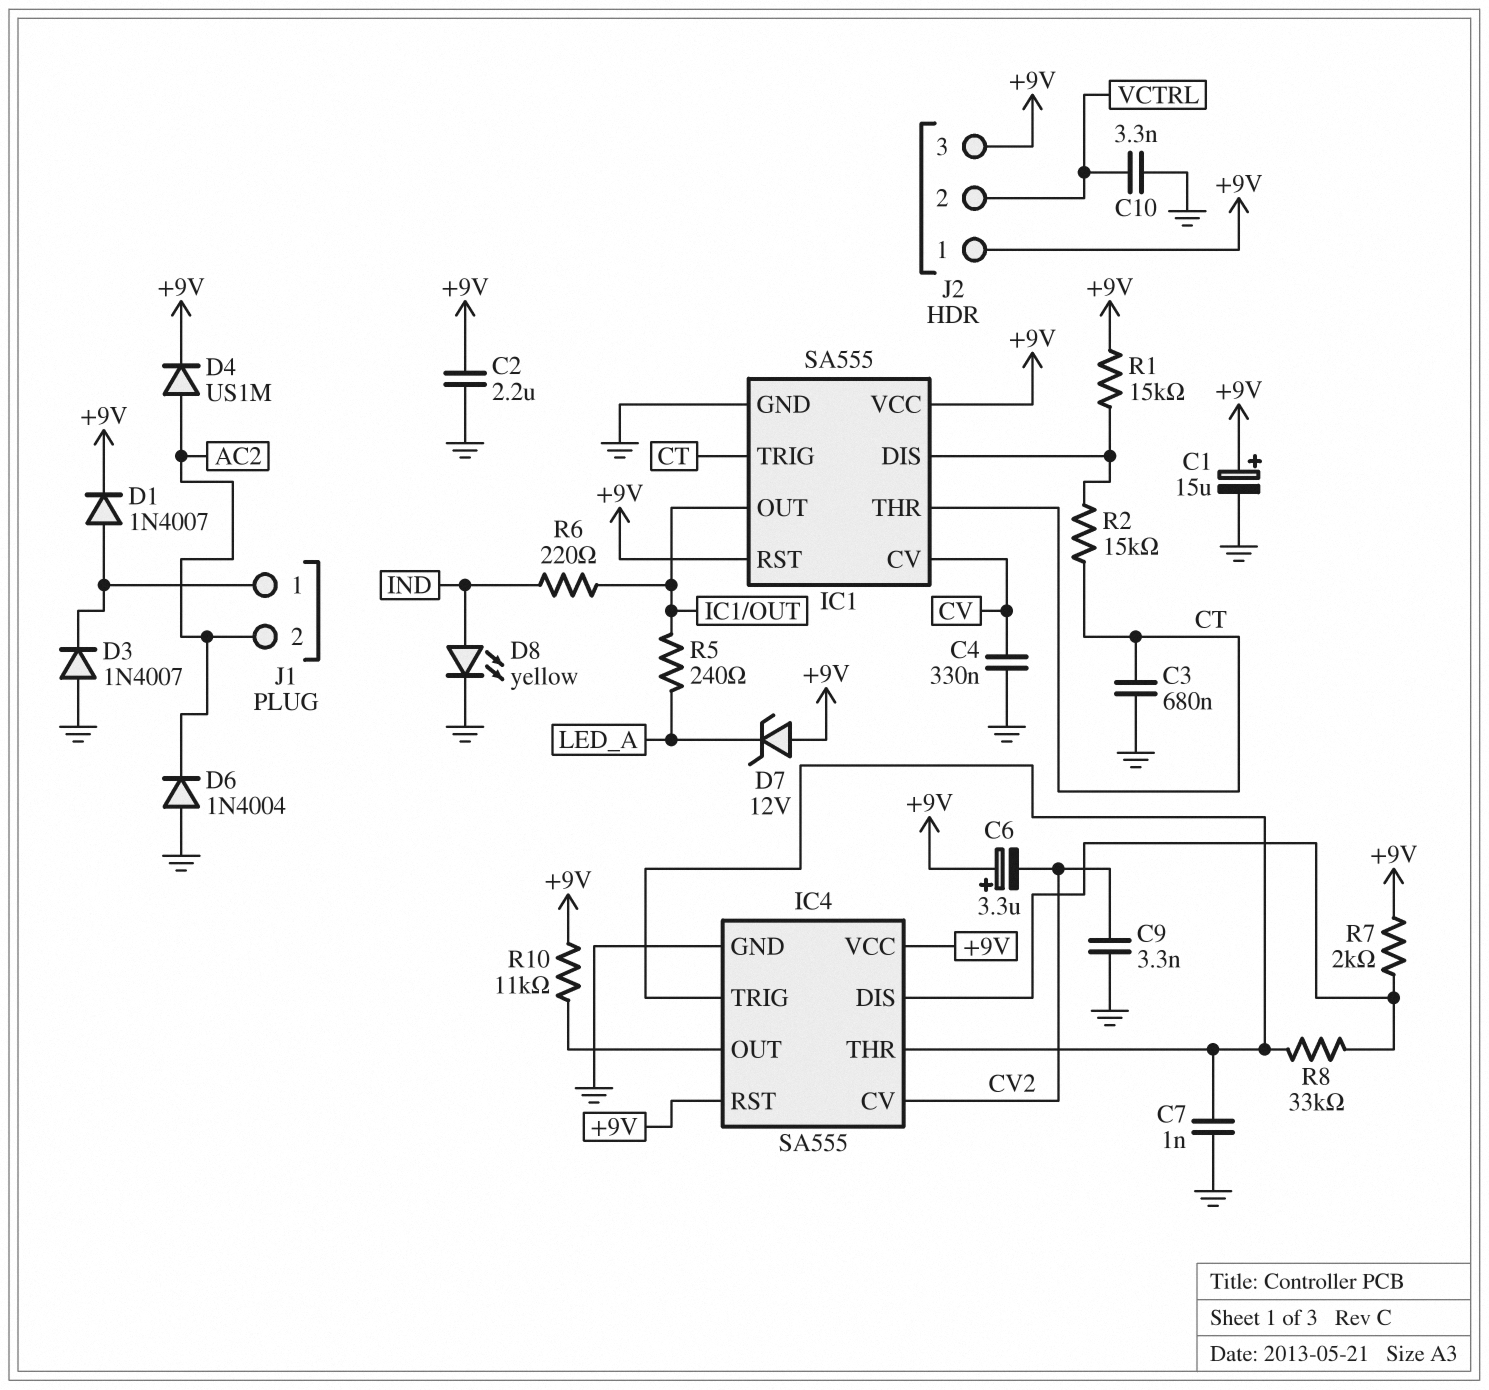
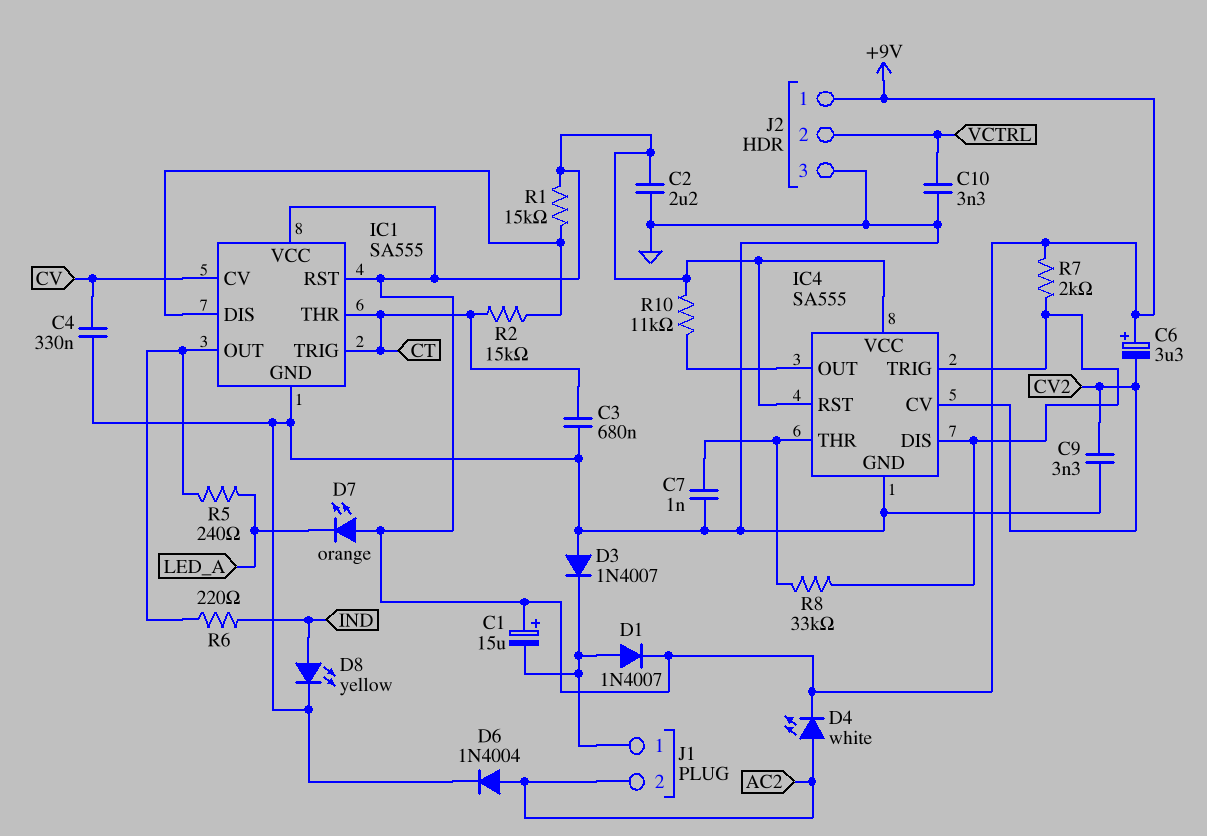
C1: 15uF (plus +9V, minus GND) -> 15uF (plus +9V, minus J1/1)
D4: diode US1M (A AC2, K +9V) -> LED white (A AC2, K +9V)
D6: diode 1N4004 (A GND, K AC2) -> diode 1N4004 (A AC2, K GND)
D7: zener 12V (A +9V, K LED_A) -> LED orange (A +9V, K LED_A)
IC4 pin TRIG: IC4/THR -> IC4/DIS
J2 pin 3: +9V -> GND

